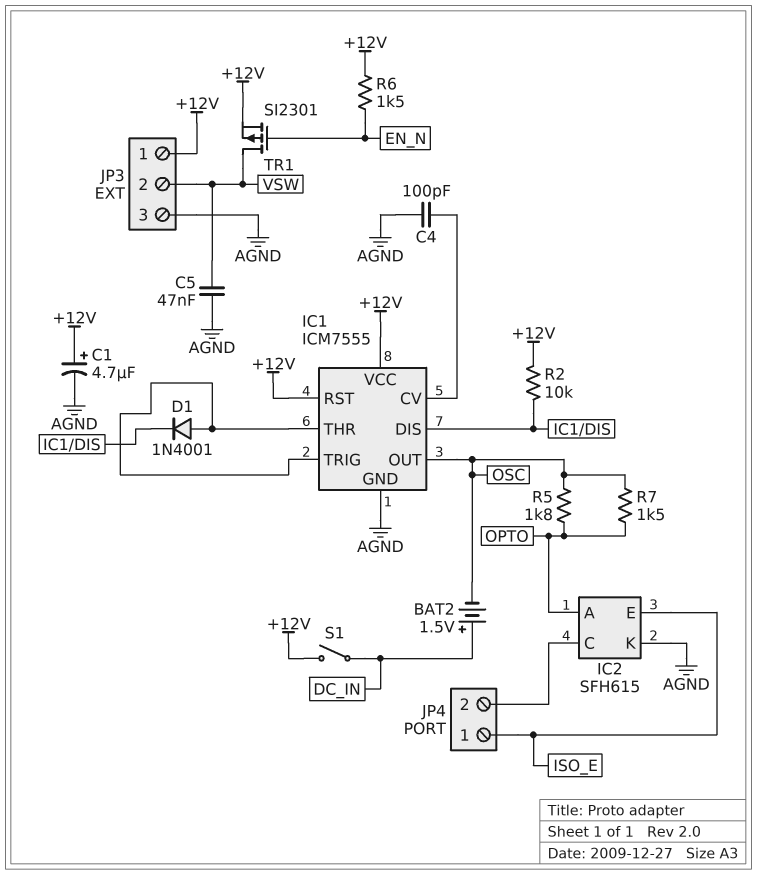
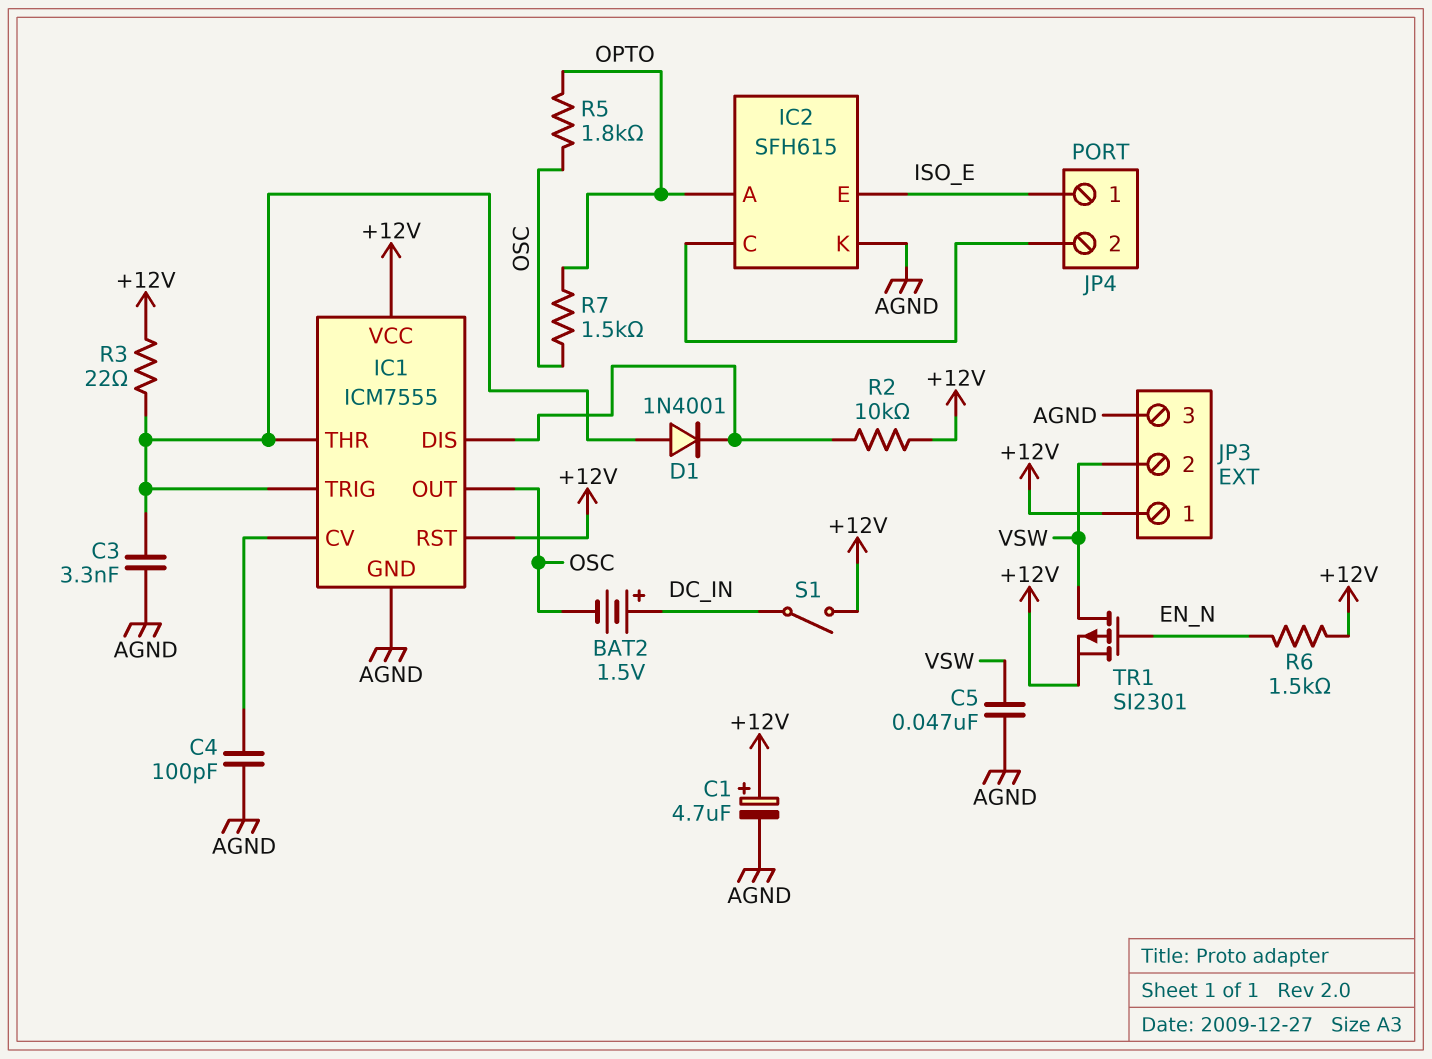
C3: none -> 3.3nF (AGND, IC1/THR)
R3: none -> 22 (+12V, IC1/THR)

